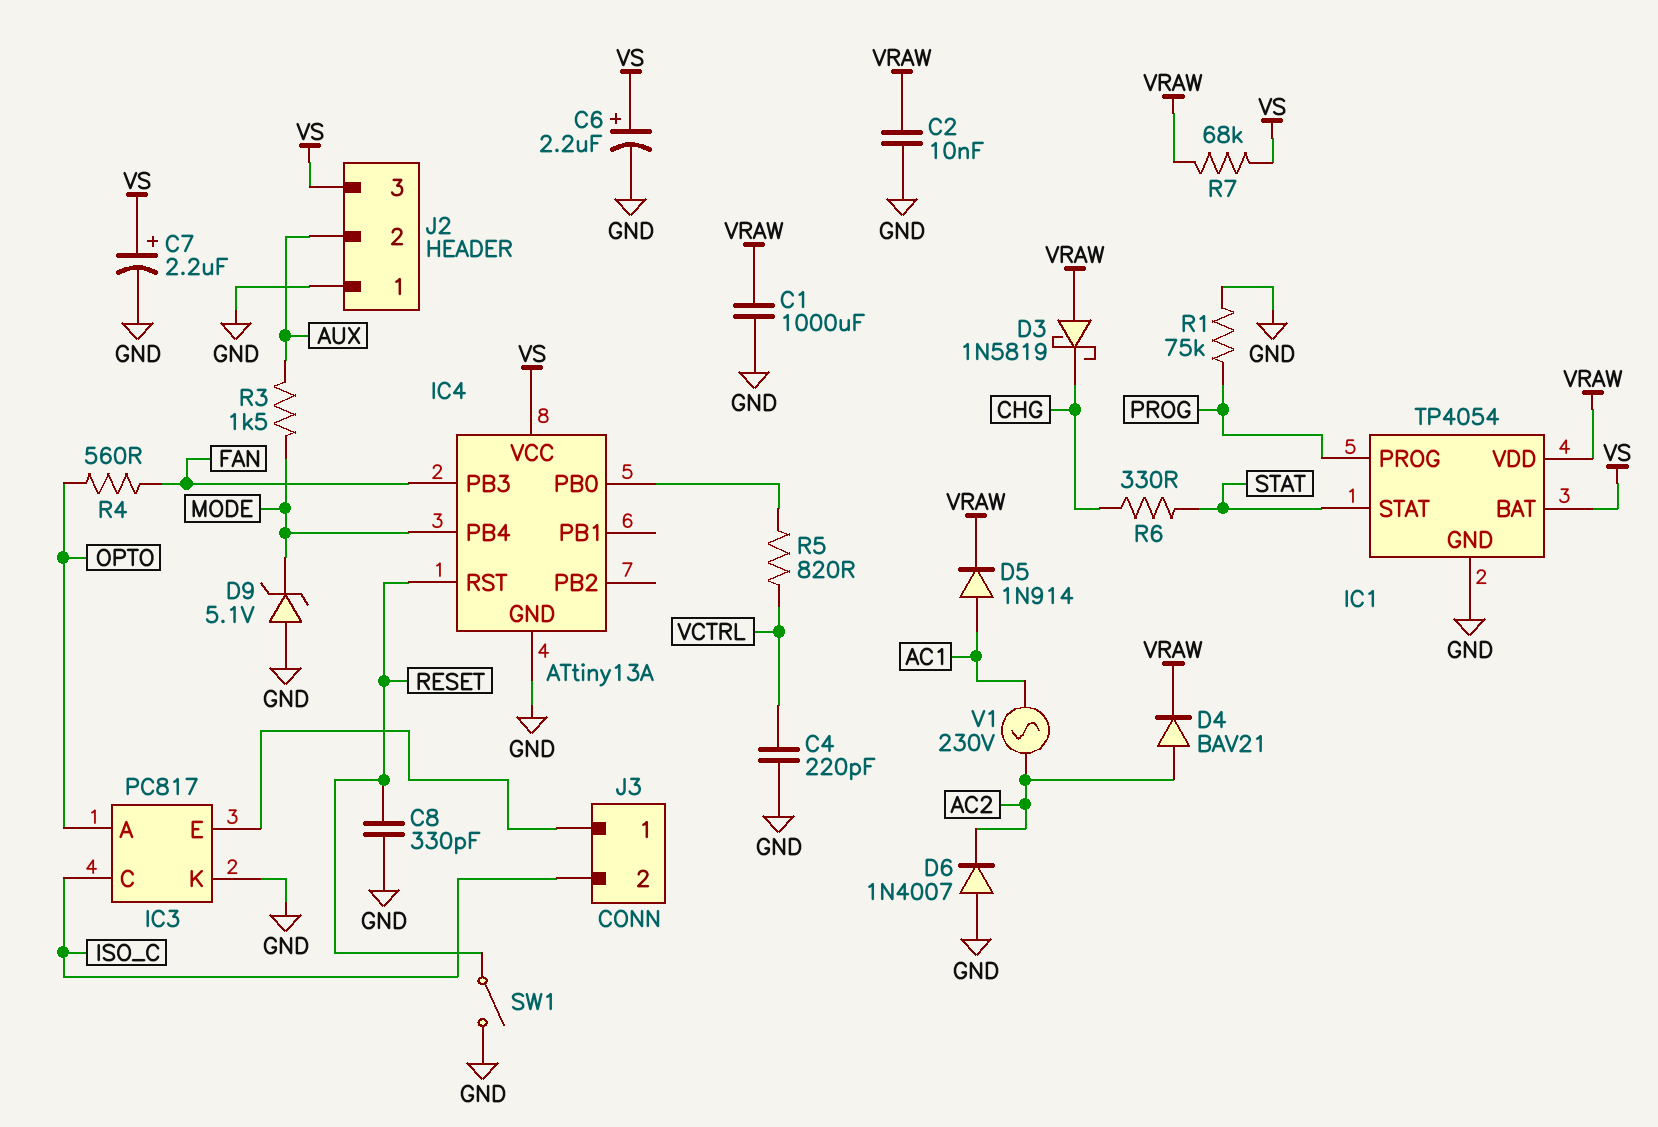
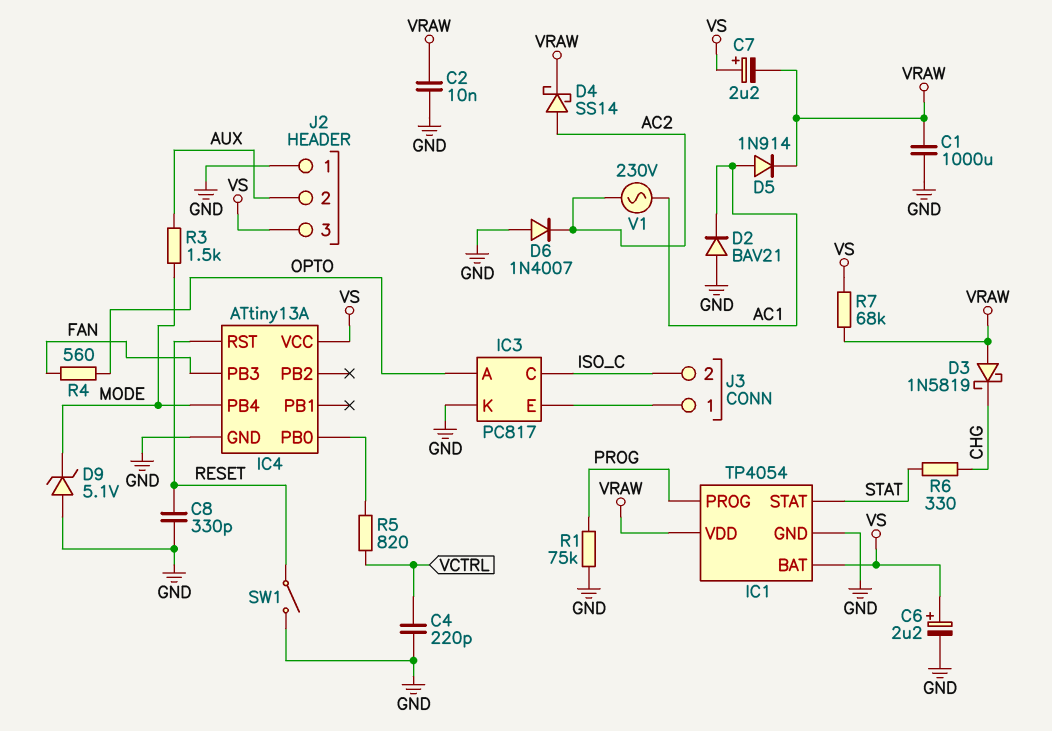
C7: 2.2uF (plus VS, minus GND) -> 2.2uF (plus VS, minus VRAW)
D2: none -> diode BAV21 (A GND, K AC1)
D4: diode BAV21 (A AC2, K VRAW) -> schottky SS14 (A AC2, K VRAW)

